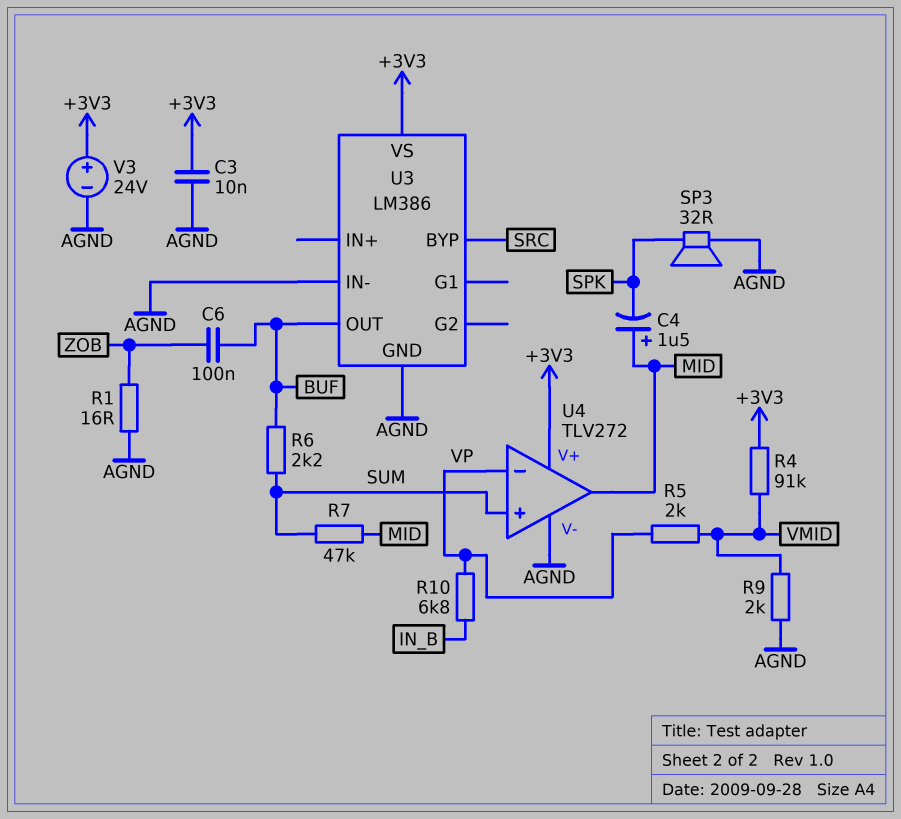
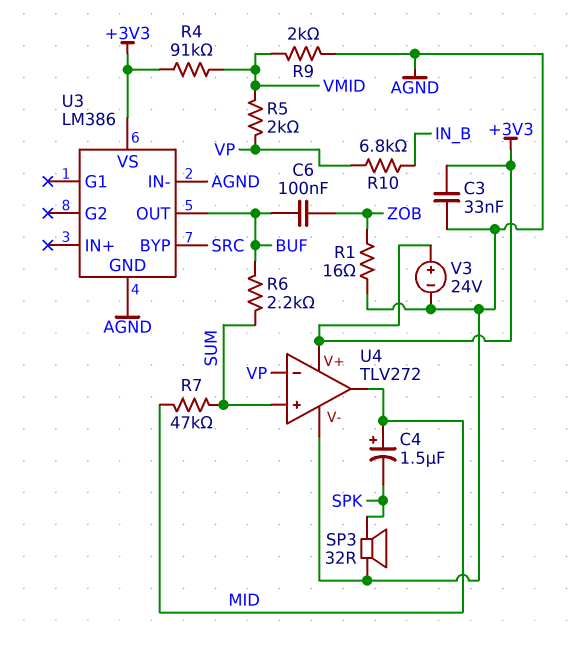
C3: 10nF (+3V3, AGND) -> 33nF (+3V3, AGND)

